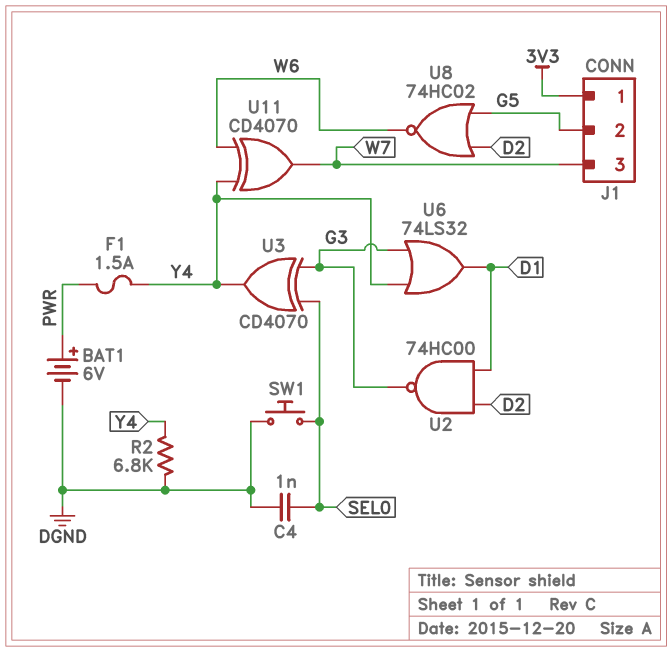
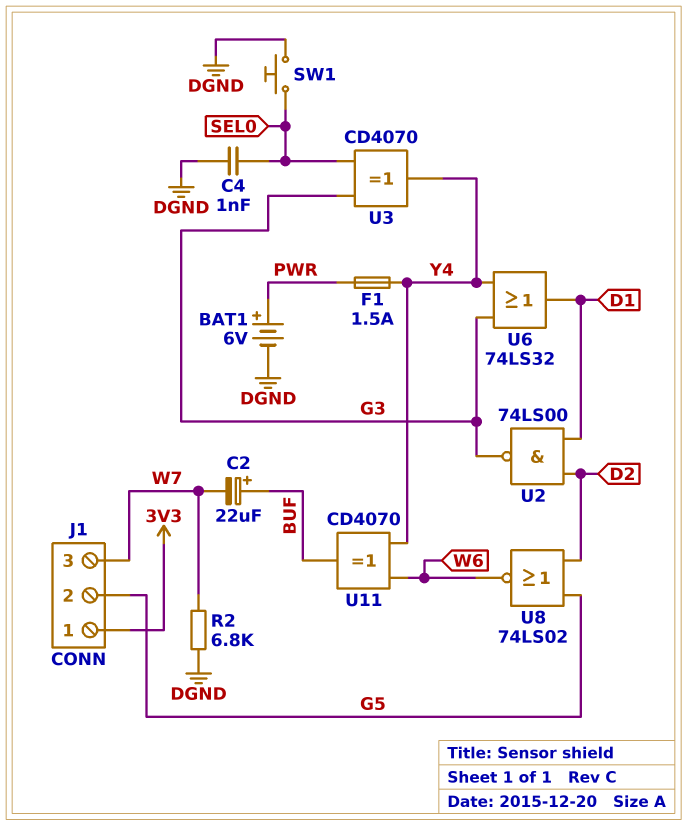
C2: none -> 22uF (plus BUF, minus W7)
R2: 6.8k (DGND, Y4) -> 6.8k (DGND, W7)
U2: NAND 74HC00 (in D1, in D2, out G3) -> NAND 74LS00 (in D1, in D2, out G3)
U8: NOR 74HC02 (in D2, in G5, out W6) -> NOR 74LS02 (in D2, in G5, out W6)
U11: XOR CD4070 (in W6, in Y4, out W7) -> XOR CD4070 (in W6, in Y4, out BUF)

